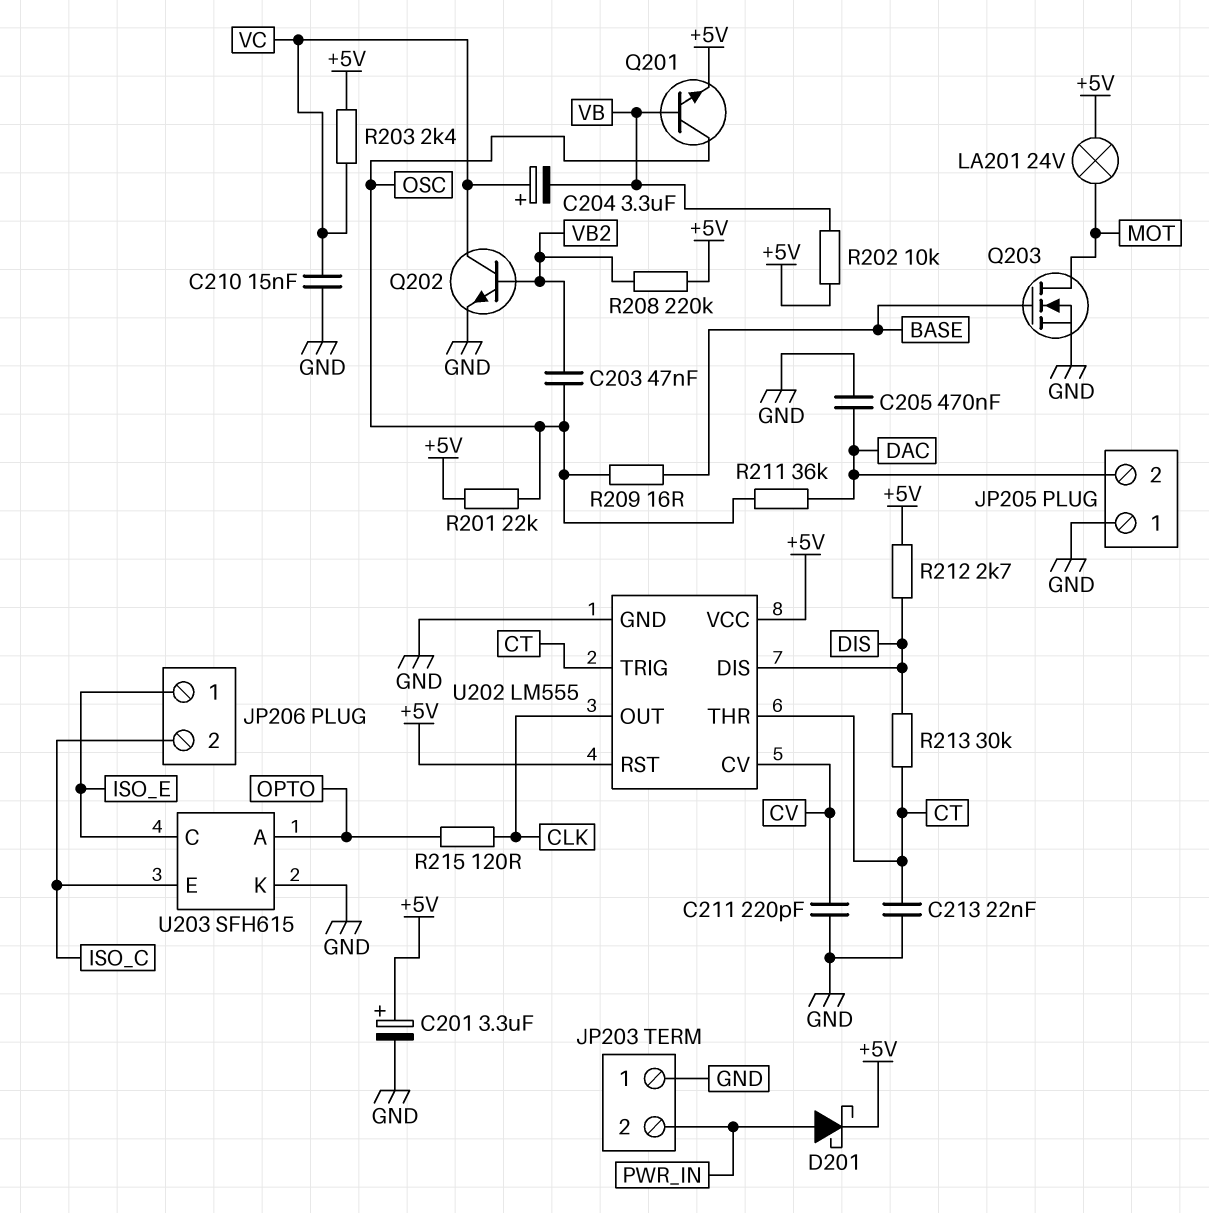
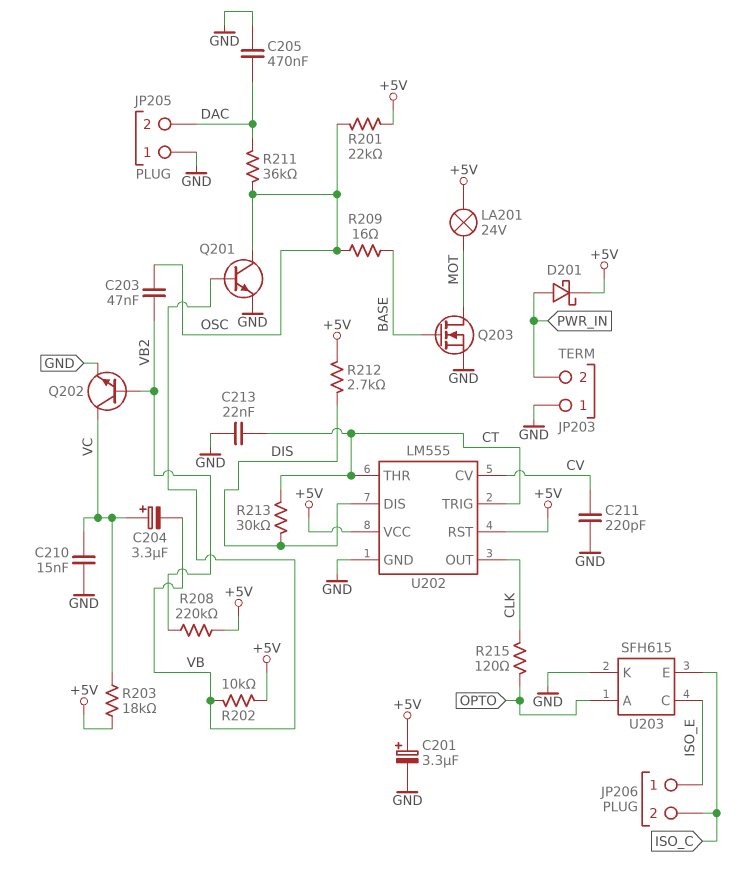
Q201: NPN (B VB, C OSC, E +5V) -> NPN (B VB, C OSC, E GND)
R203: 2.4k (+5V, VC) -> 18k (+5V, VC)

